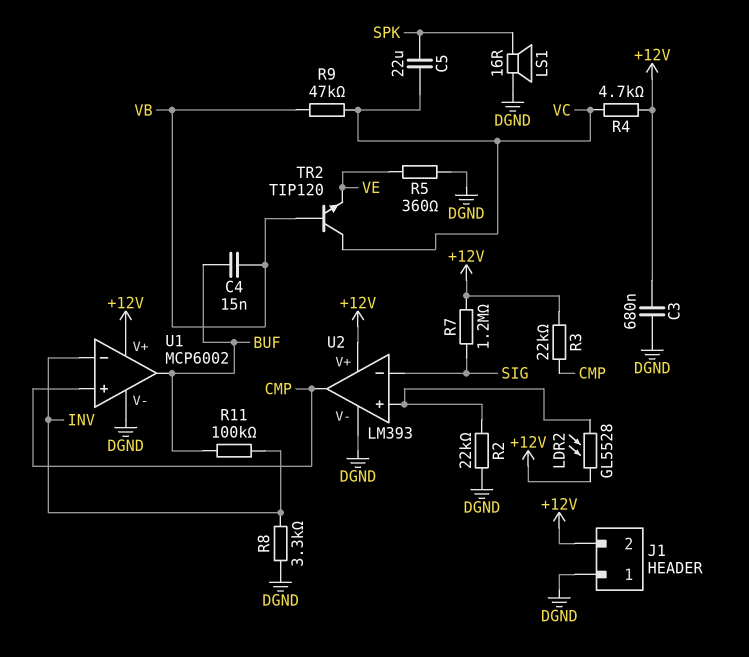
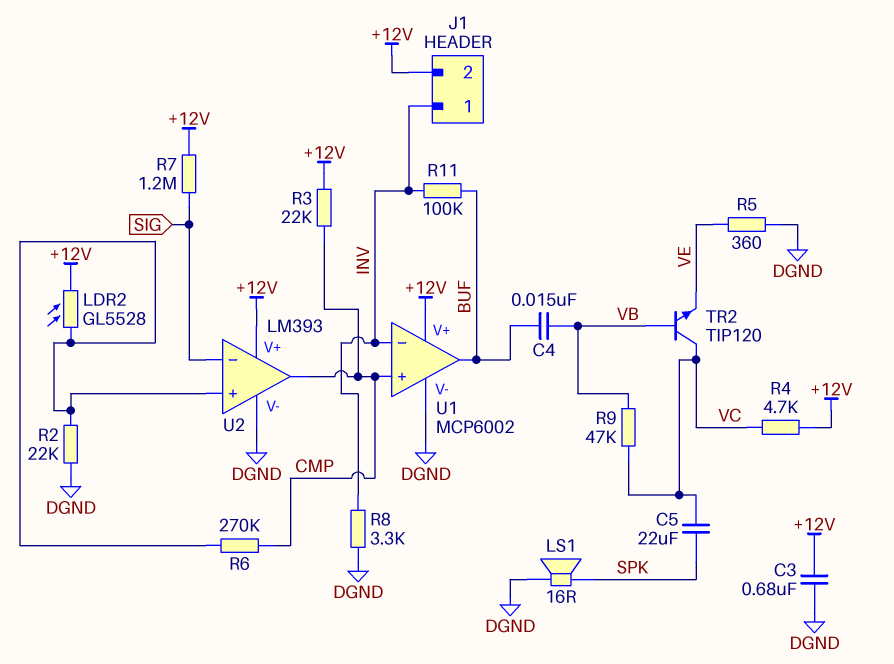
J1 pin 1: DGND -> INV
R6: none -> 270k (CMP, U2/in+)

